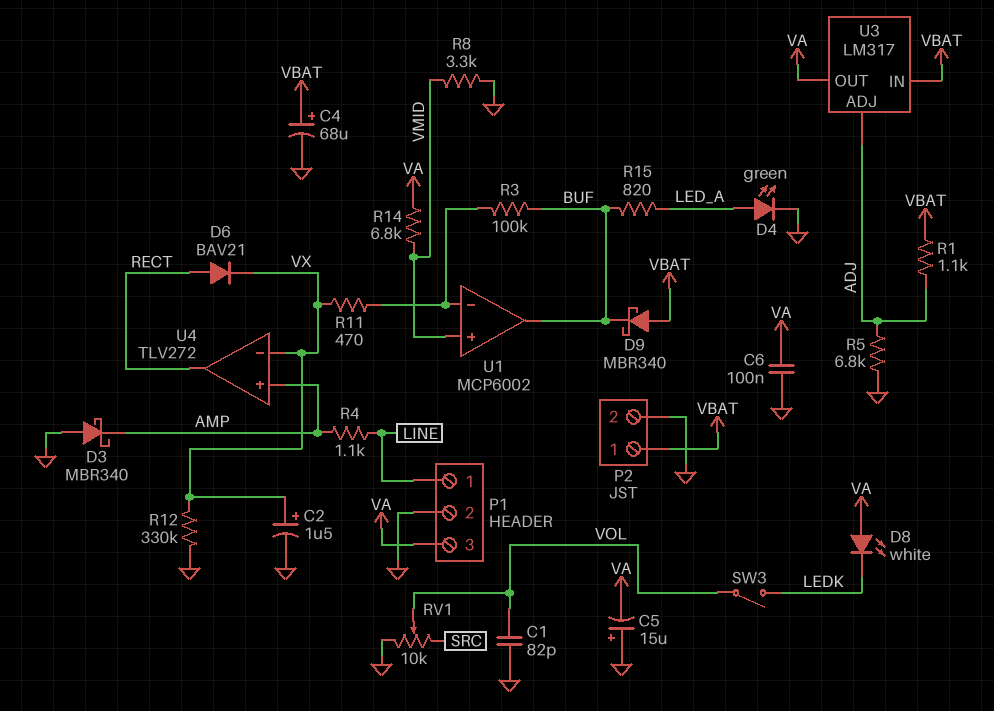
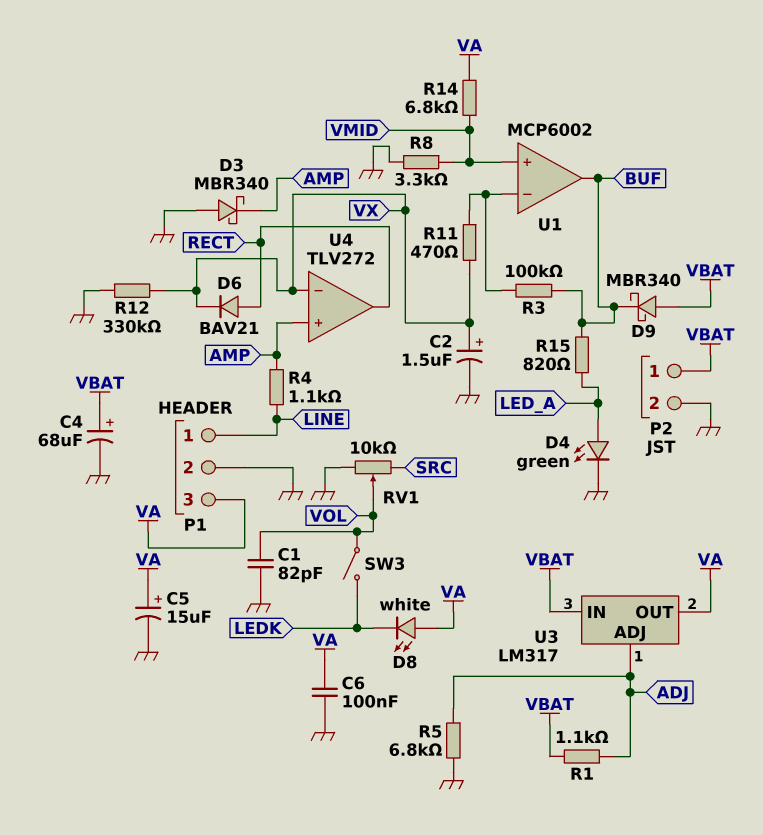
C5: 15uF (plus GND, minus VA) -> 15uF (plus VA, minus GND)

